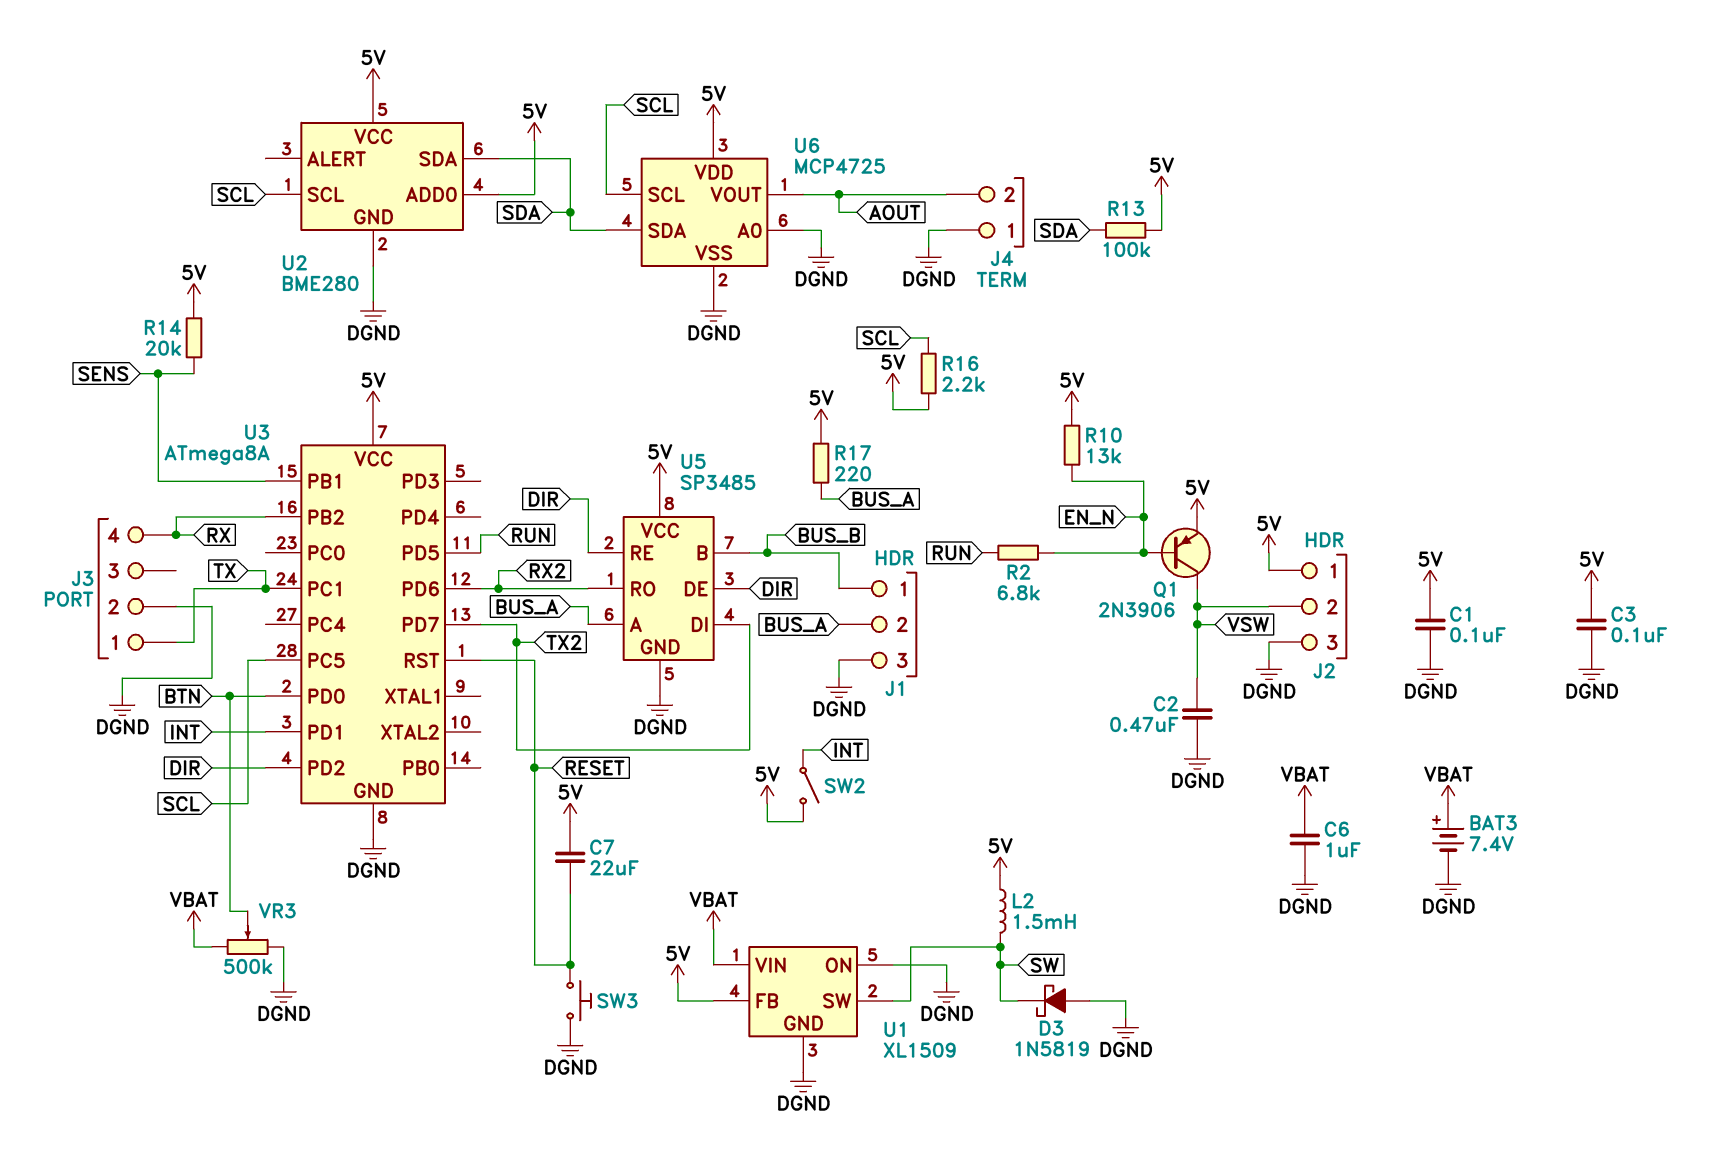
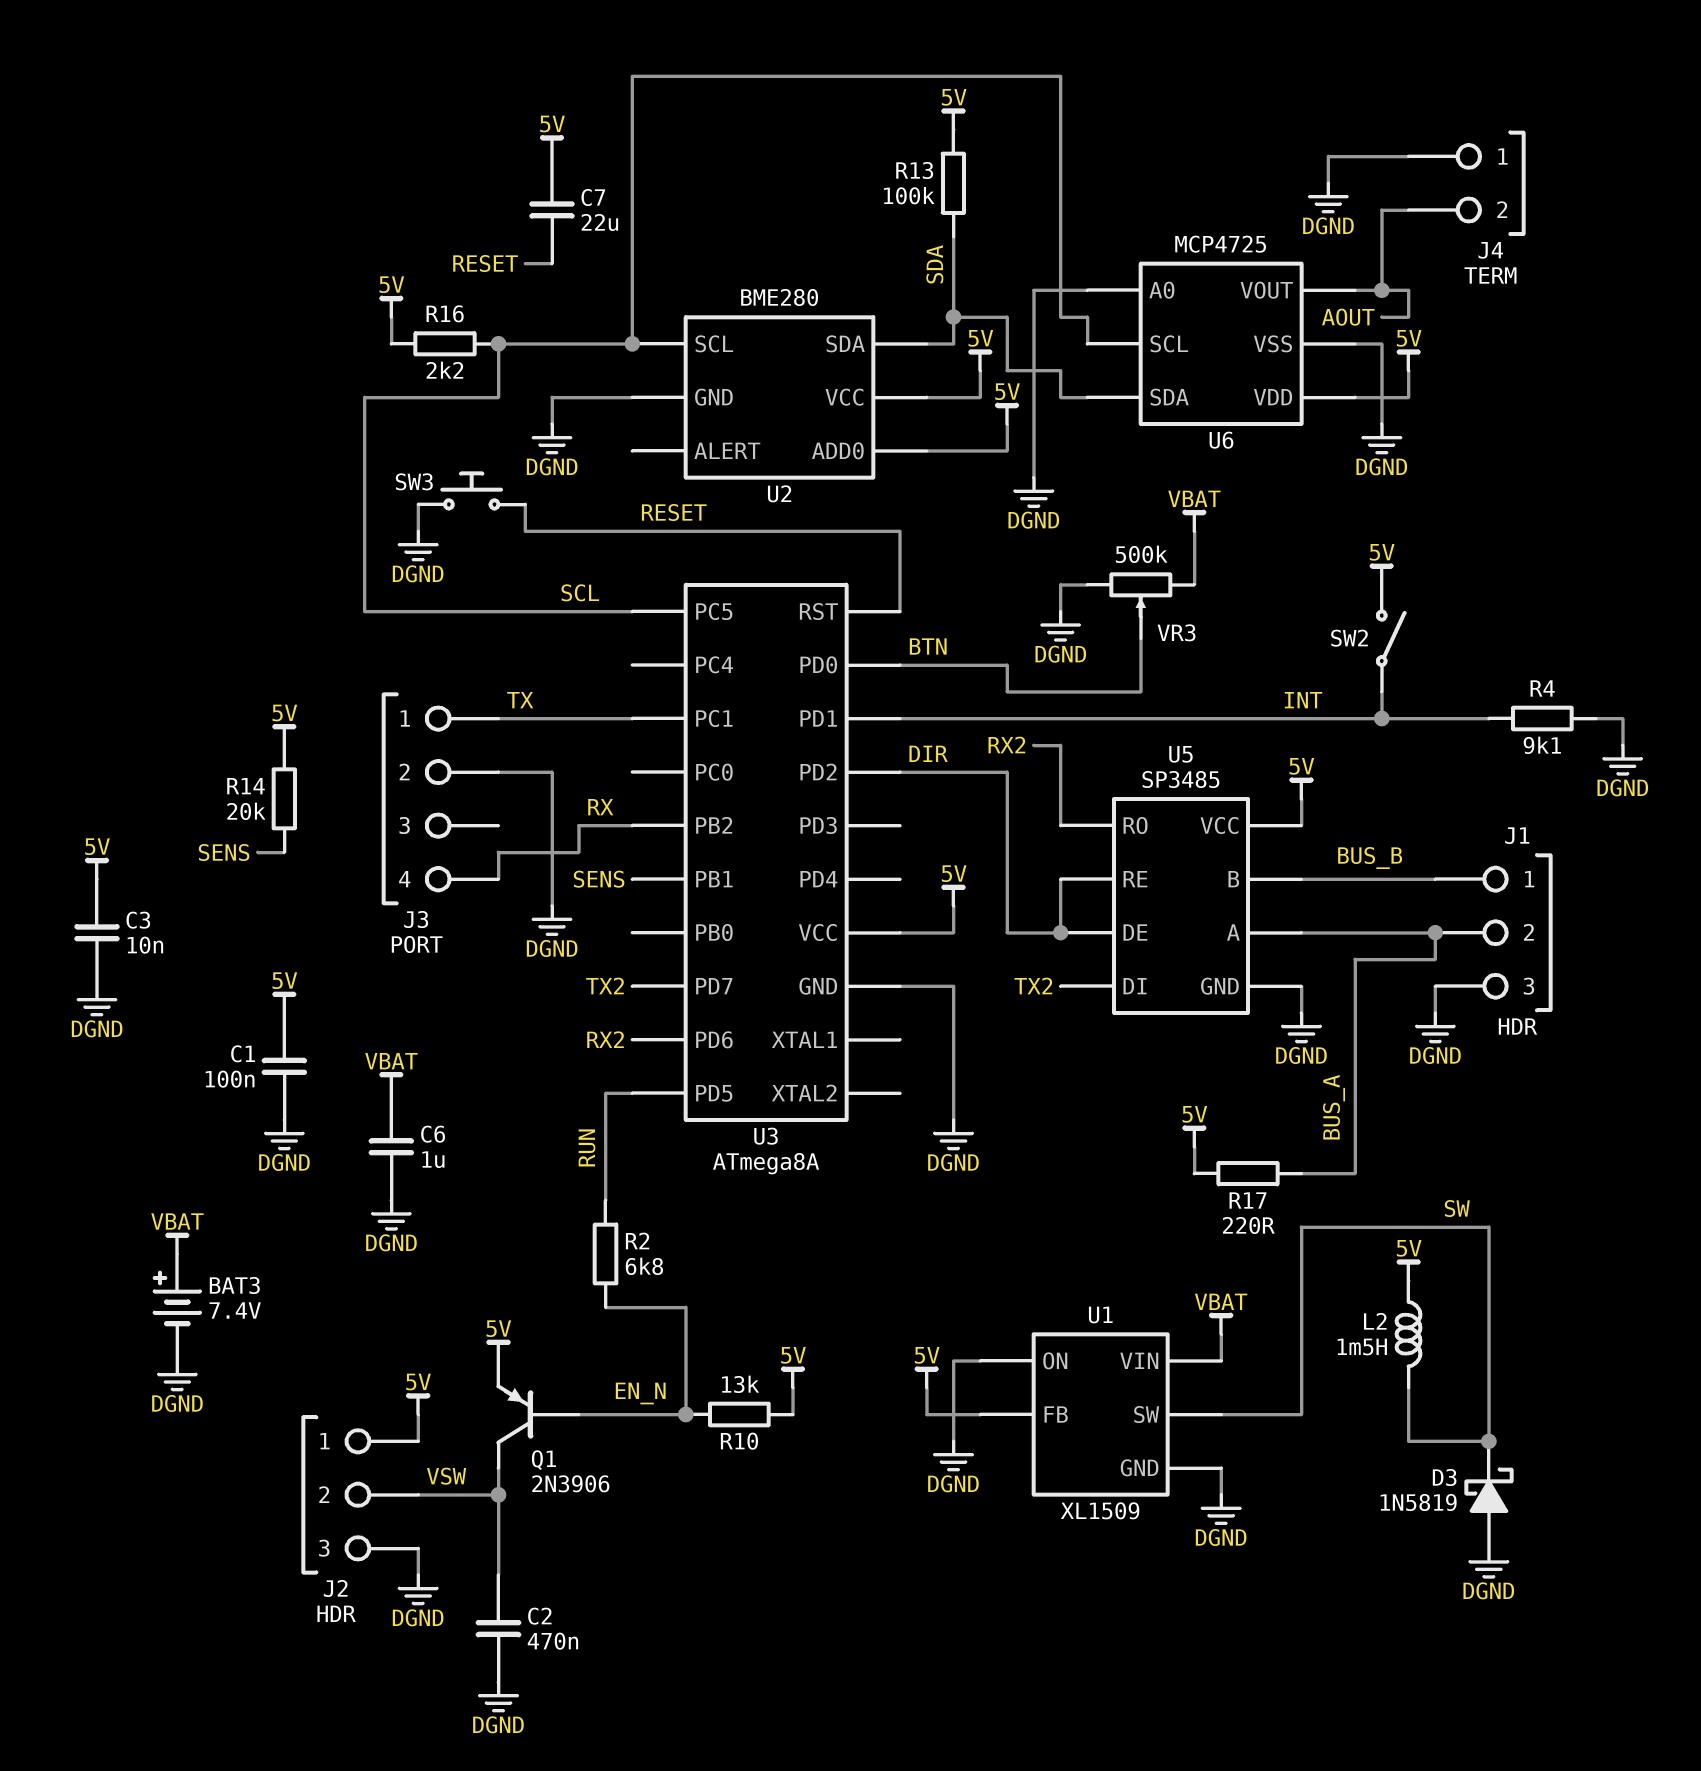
C3: 100nF (5V, DGND) -> 10nF (5V, DGND)
R4: none -> 9.1k (DGND, INT)

